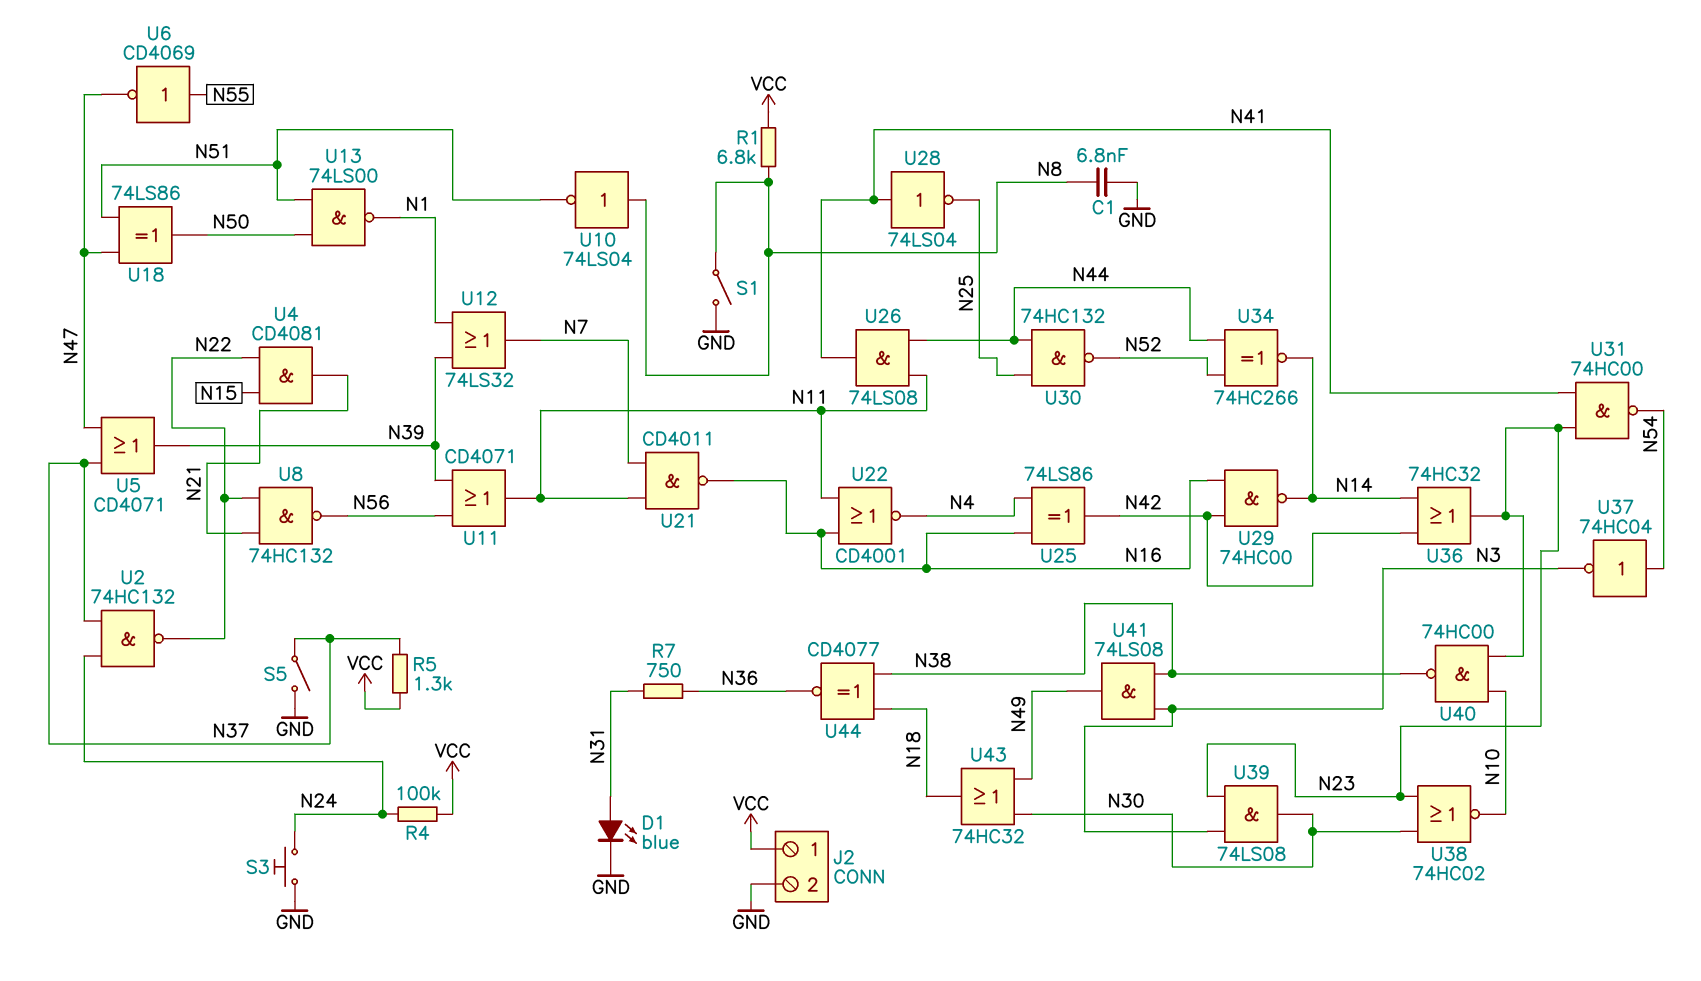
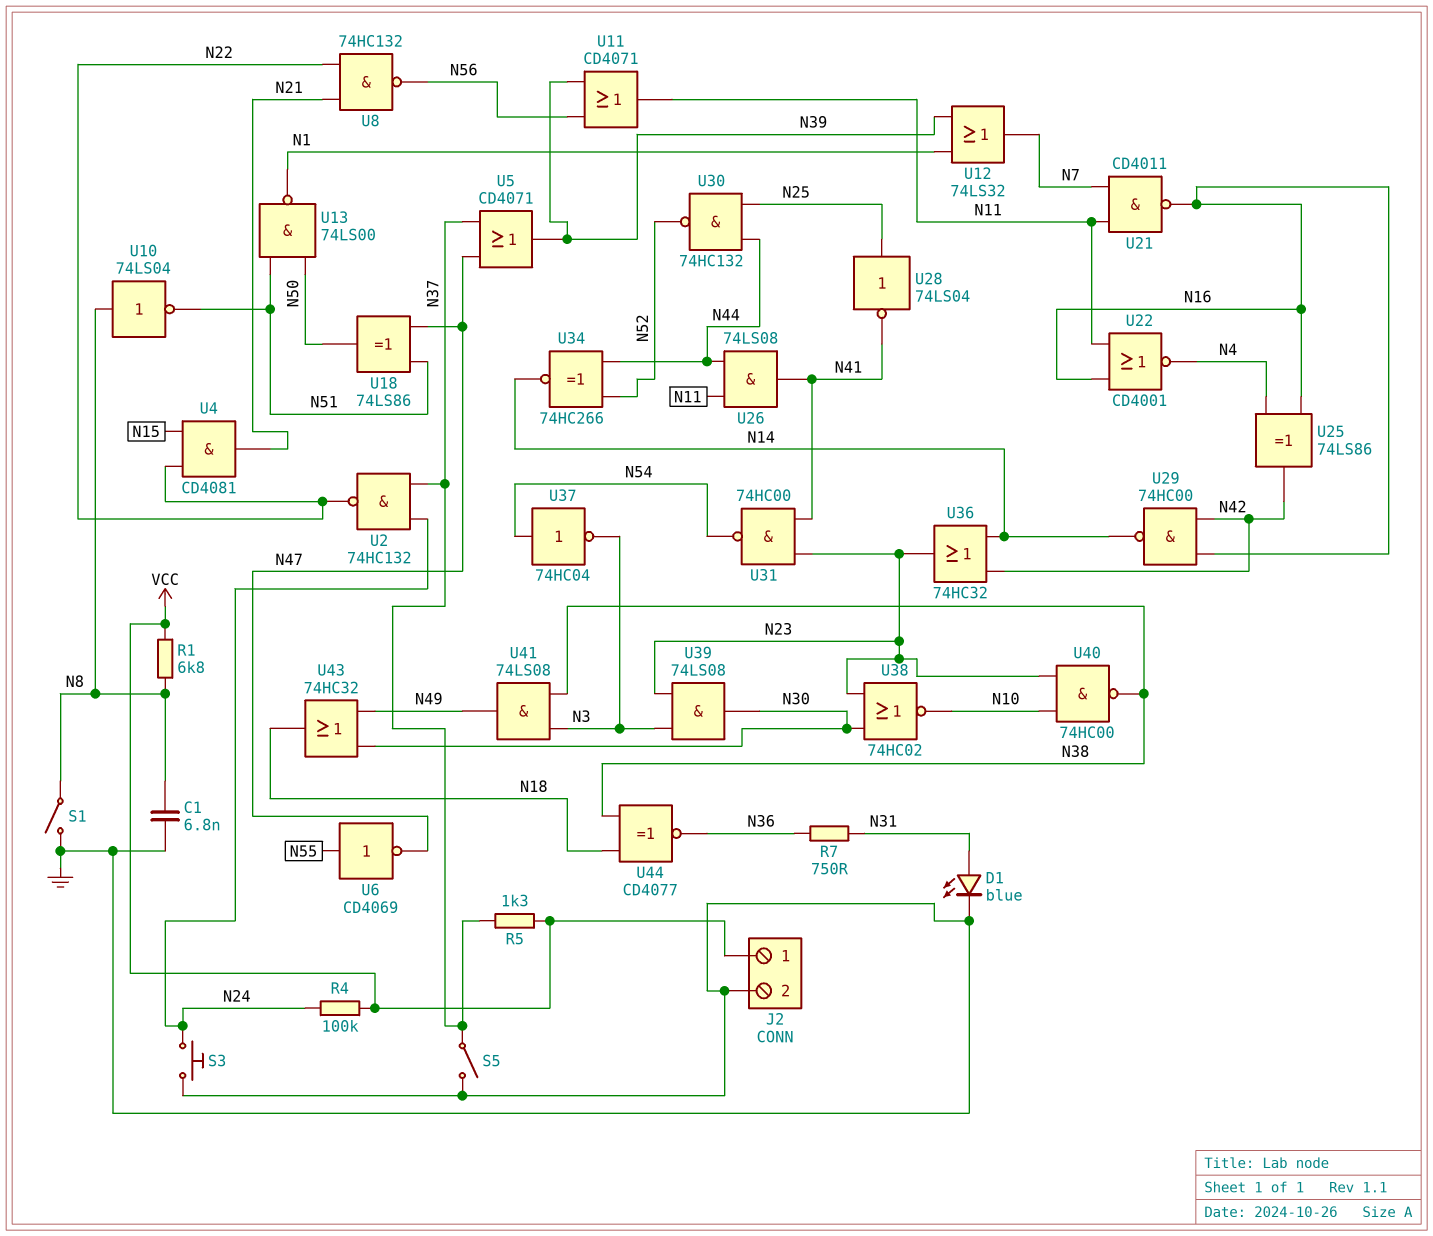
U28: NOT 74LS04 (in N41, out N25) -> NOT 74LS04 (in N25, out N41)

